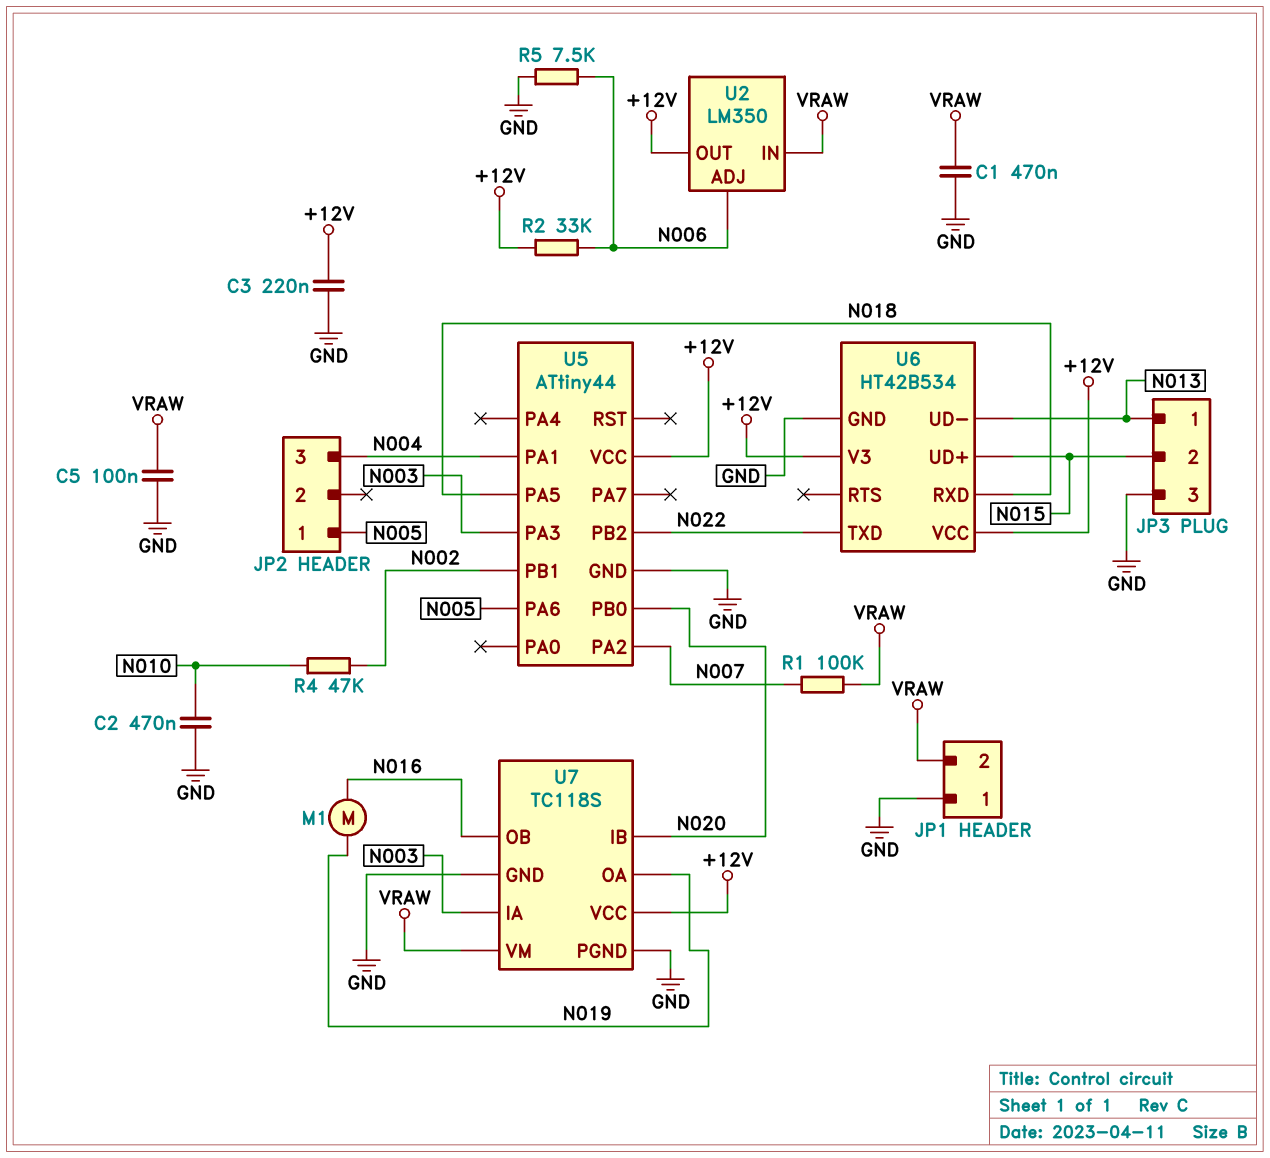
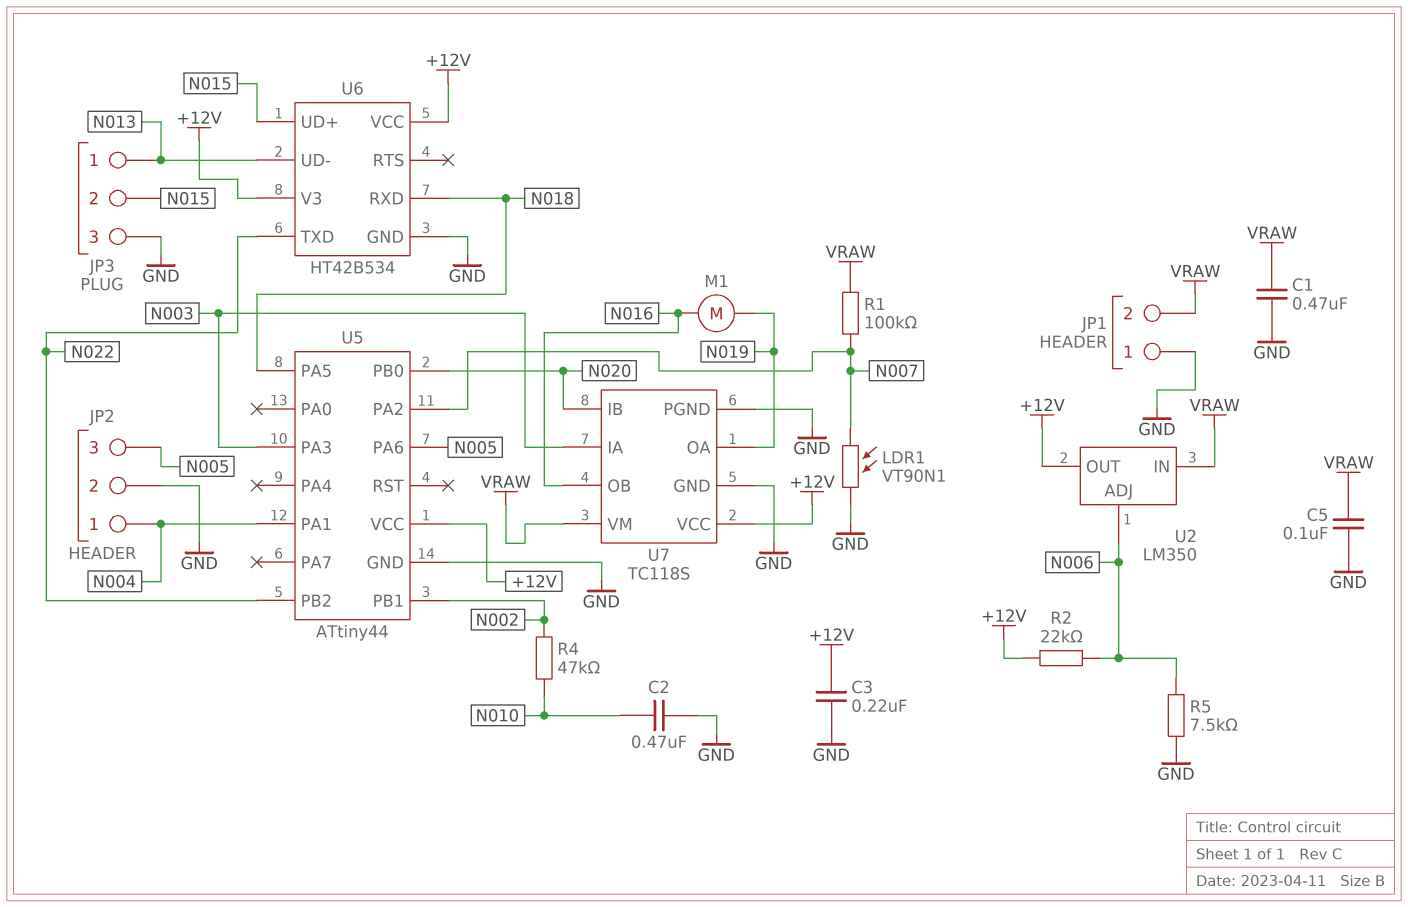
JP2 pin 1: N005 -> N004
JP2 pin 2: none -> GND
JP2 pin 3: N004 -> N005
LDR1: none -> VT90N1 (GND, N007)
R2: 33k (+12V, N006) -> 22k (+12V, N006)

